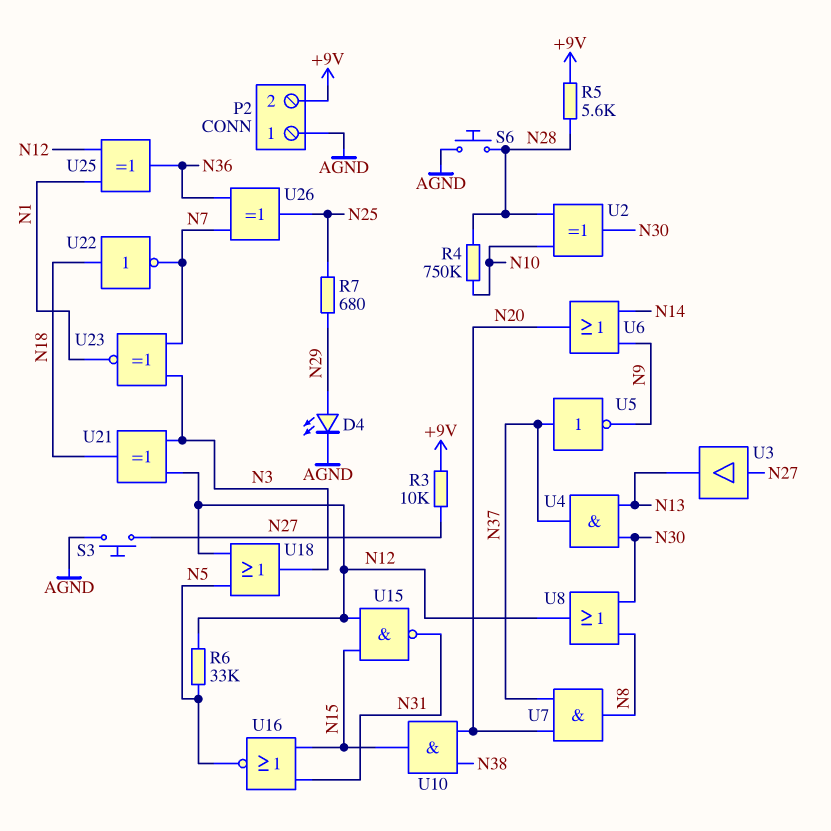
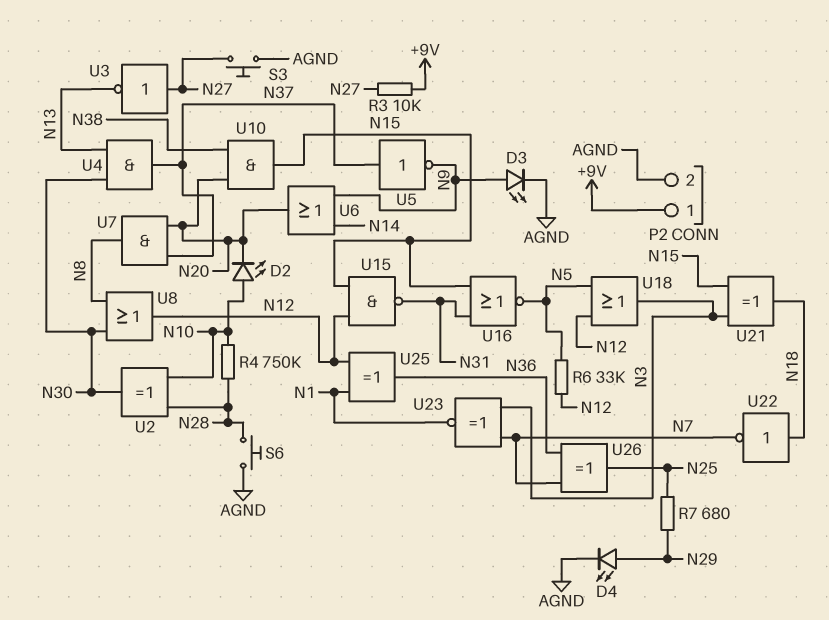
D2: none -> LED (A N10, K N20)
D3: none -> LED (A N9, K AGND)
P2 pin 1: AGND -> +9V
P2 pin 2: +9V -> AGND
R5: 5.6k (+9V, N28) -> none
U3: buffer (in N27, out N13) -> NOT (in N27, out N13)
U21: XOR (in N3, in N12, out N18) -> XOR (in N3, in N15, out N18)

